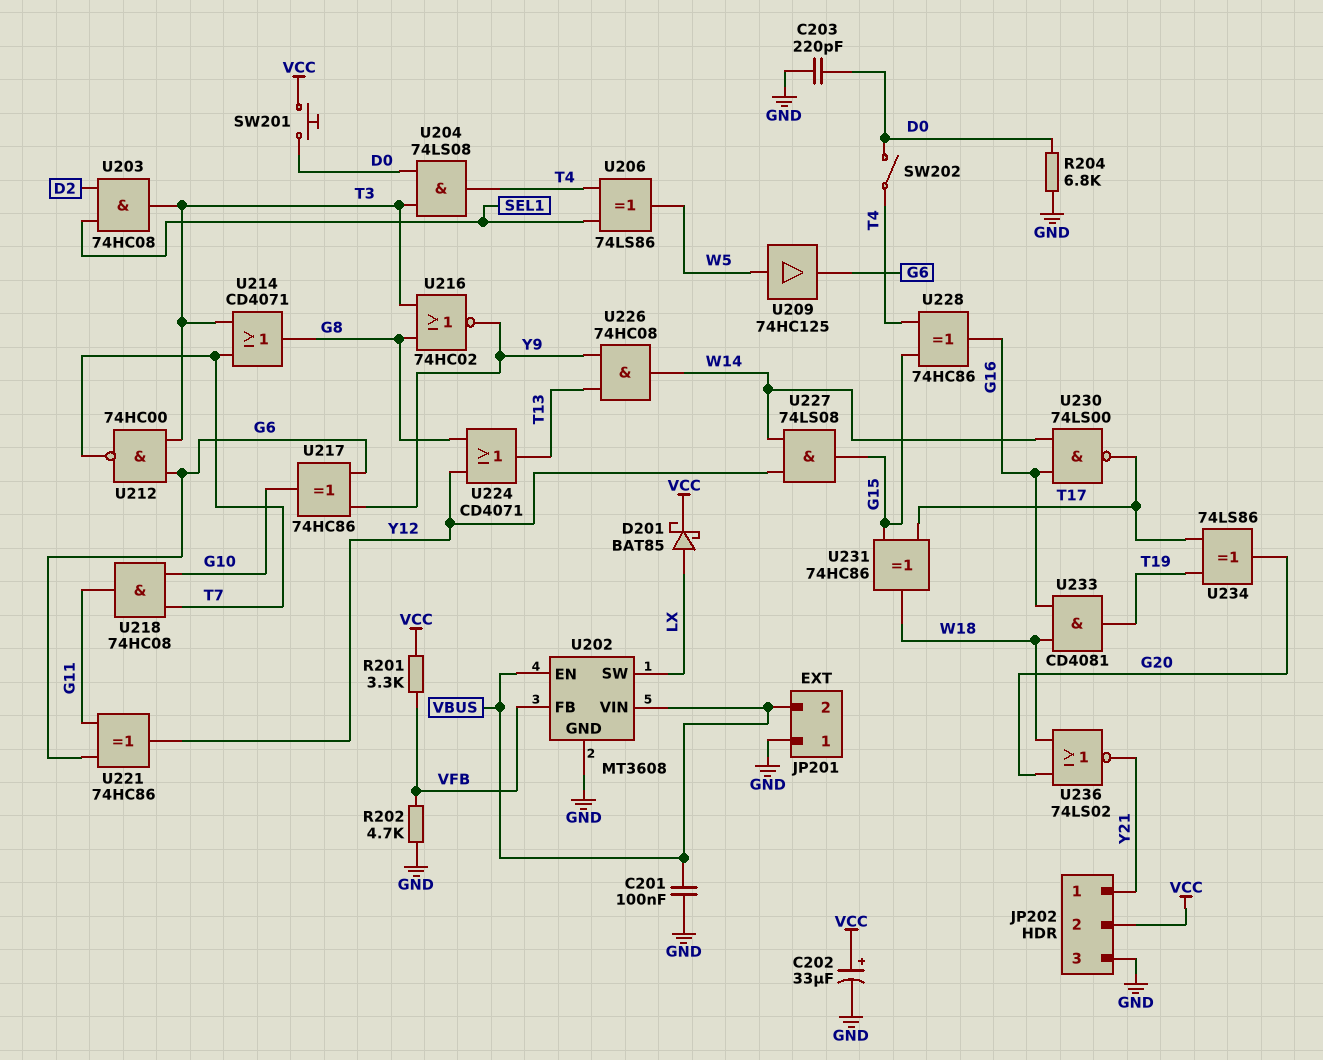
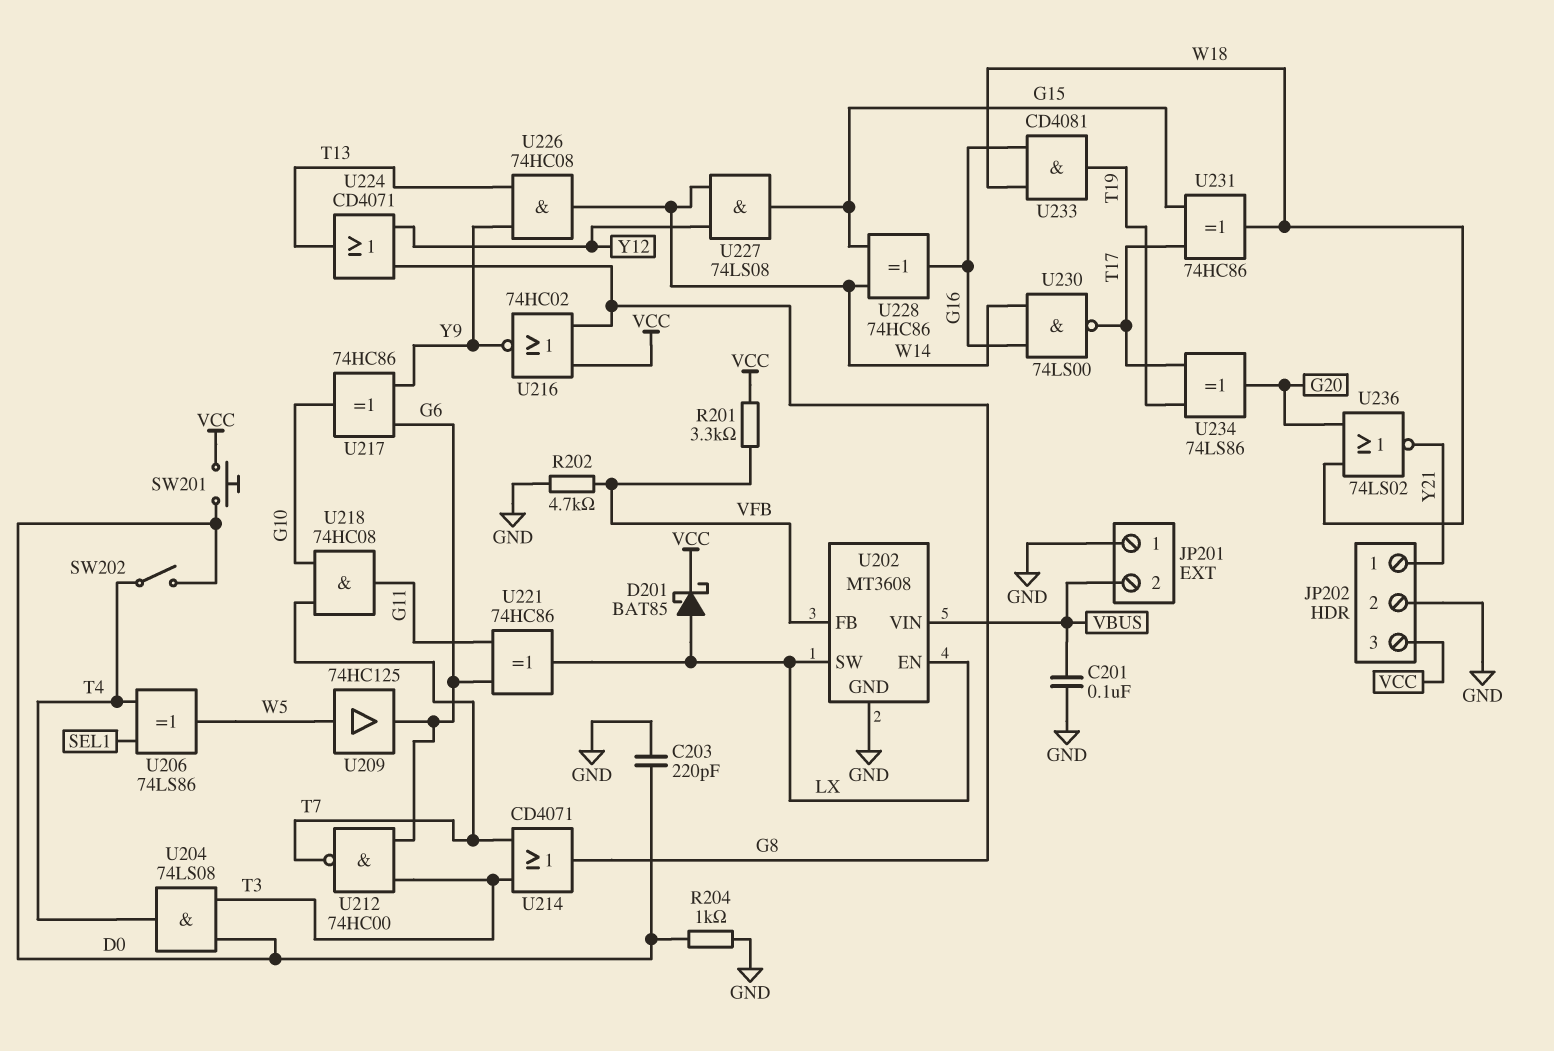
C202: 33uF (plus VCC, minus GND) -> none
JP202 pin 2: VCC -> GND
JP202 pin 3: GND -> VCC
R204: 6.8k (D0, GND) -> 1k (D0, GND)
U202 pin EN: VBUS -> LX
U203: AND 74HC08 (in D2, in SEL1, out T3) -> none
U216: NOR 74HC02 (in G8, in T3, out Y9) -> NOR 74HC02 (in G8, in VCC, out Y9)
U221: XOR 74HC86 (in G6, in G11, out Y12) -> XOR 74HC86 (in G6, in G11, out LX)
U228: XOR 74HC86 (in G15, in T4, out G16) -> XOR 74HC86 (in G15, in W14, out G16)

